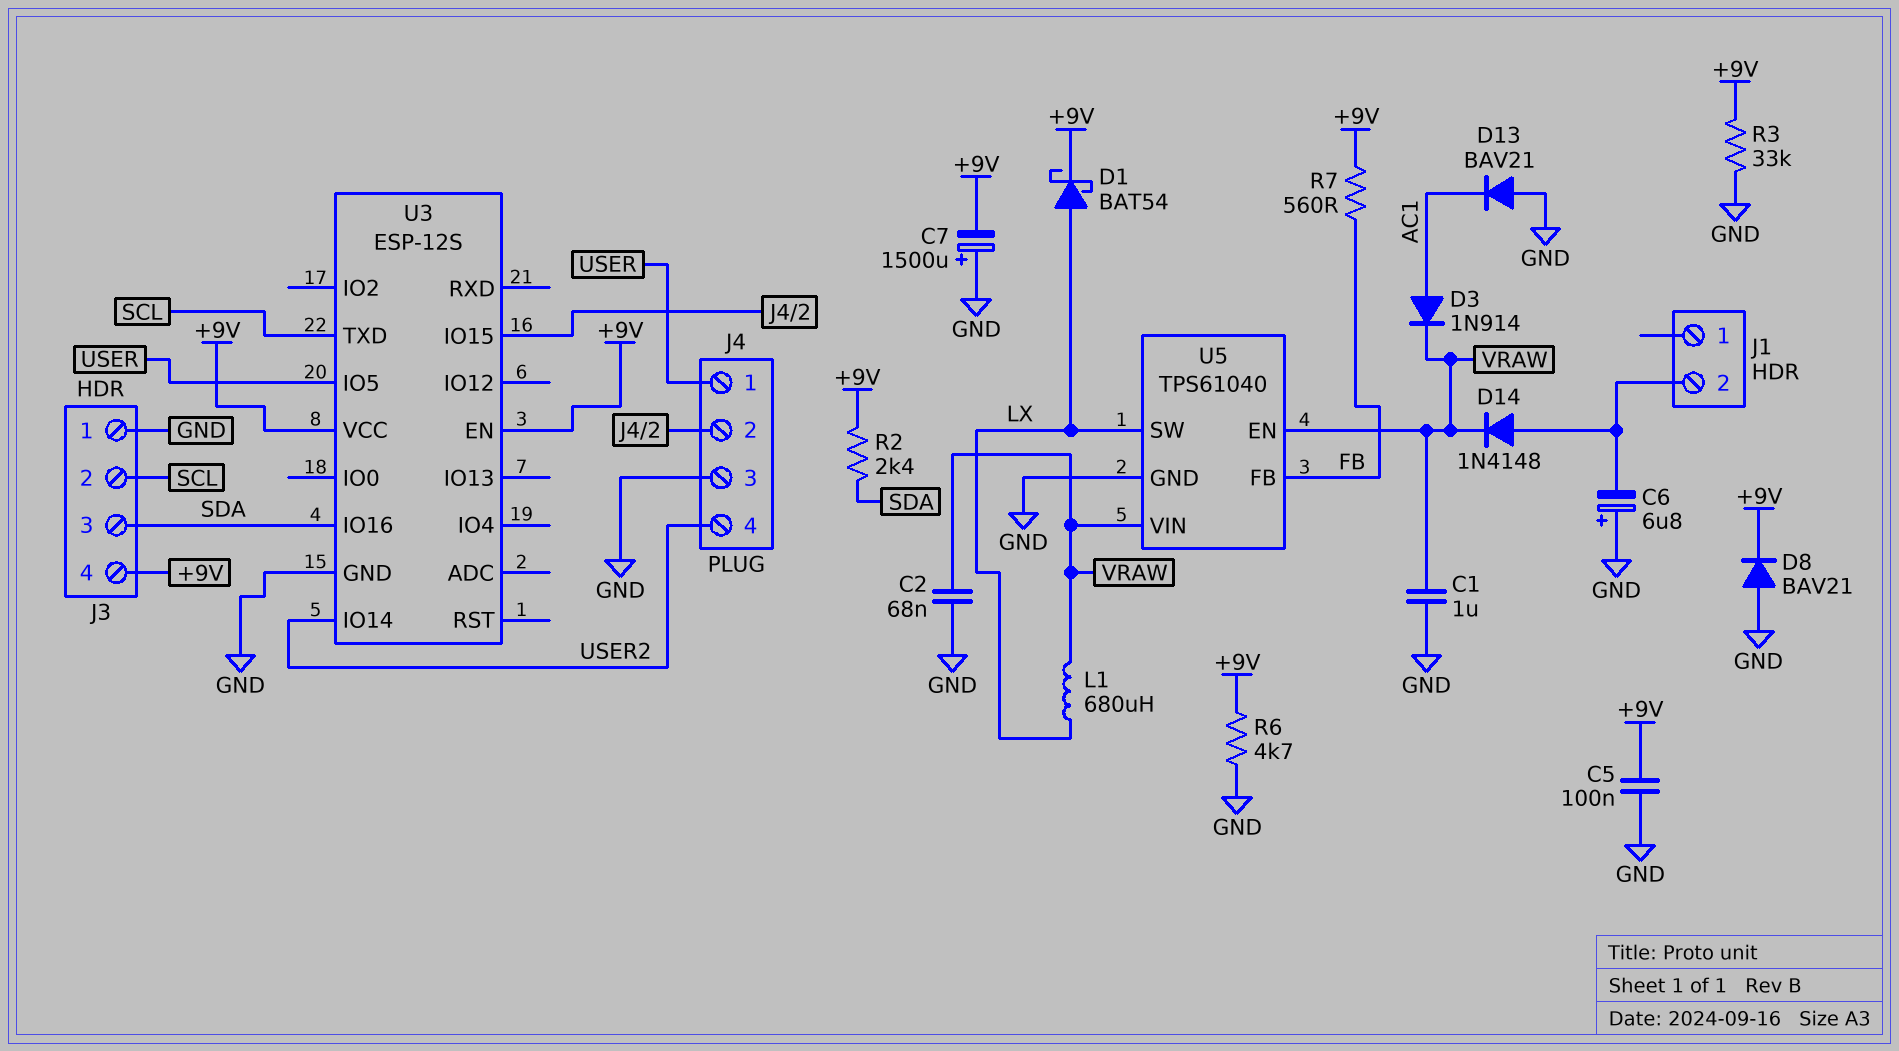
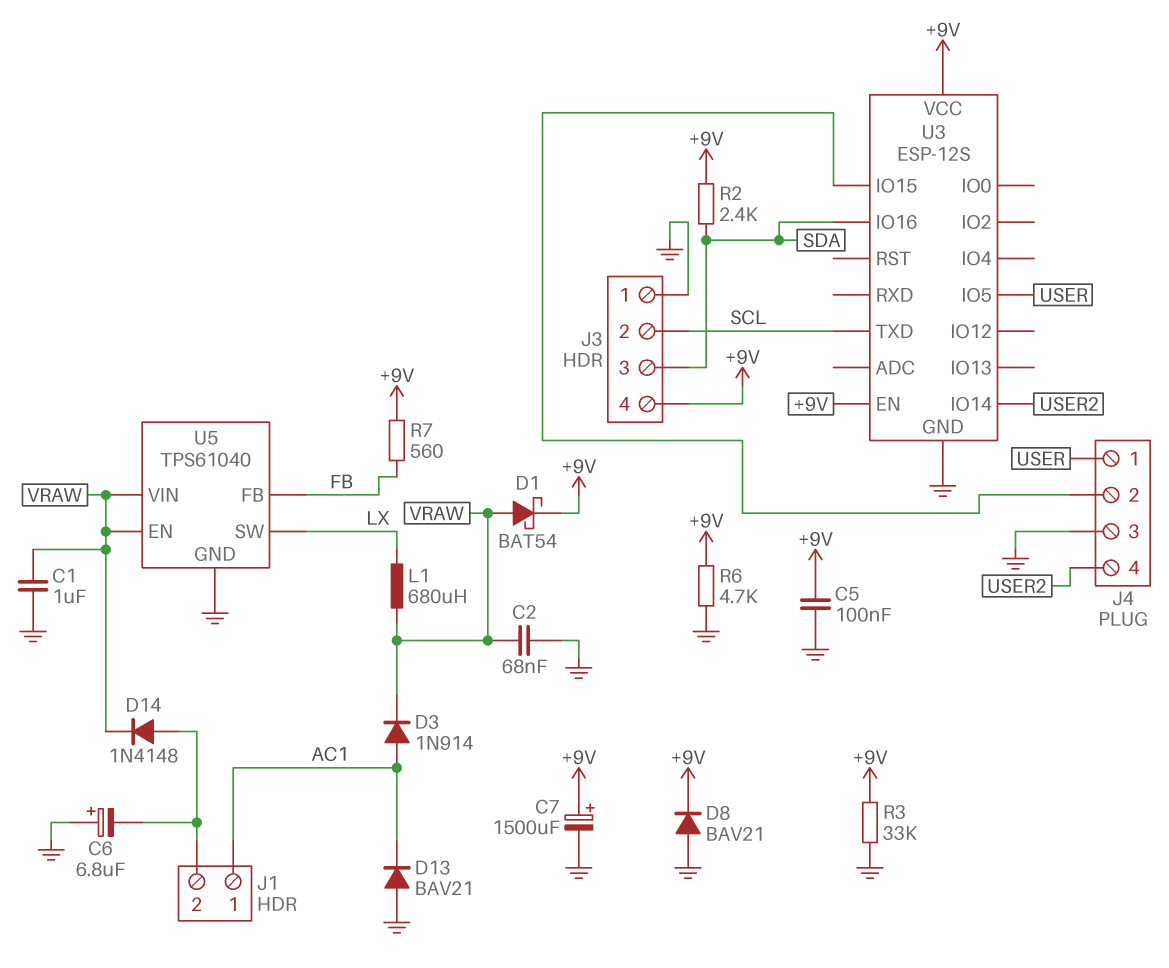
C7: 1500uF (plus GND, minus +9V) -> 1500uF (plus +9V, minus GND)
D1: schottky BAT54 (A LX, K +9V) -> schottky BAT54 (A VRAW, K +9V)
J1 pin 1: none -> AC1

